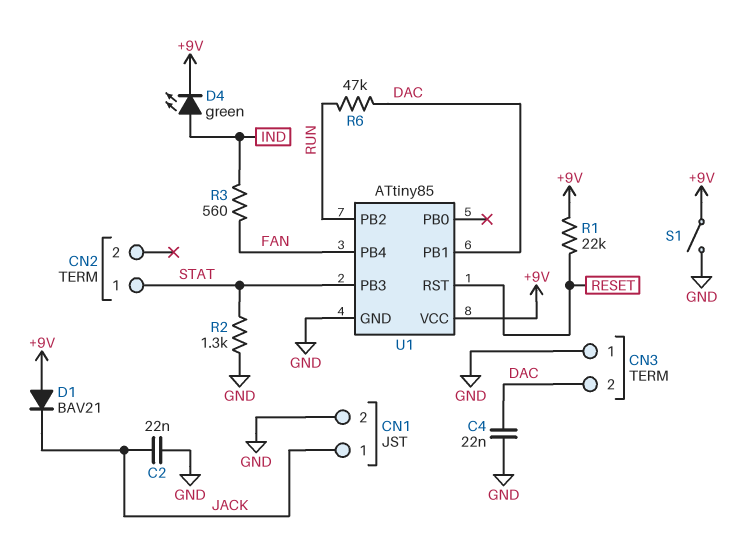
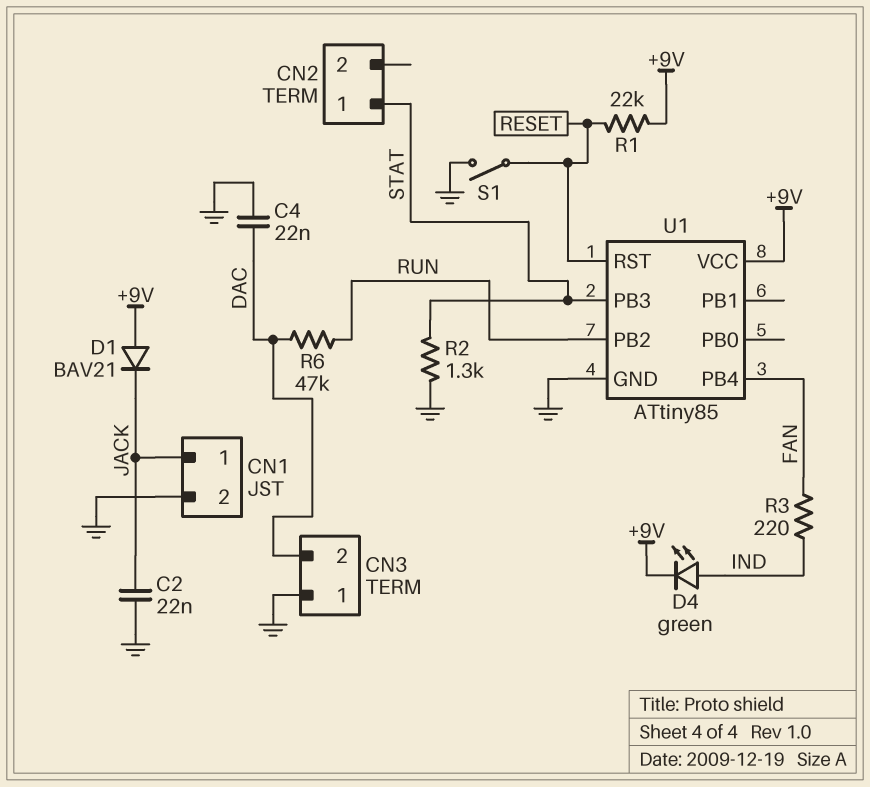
R3: 560 (FAN, IND) -> 220 (FAN, IND)
S1: switch (+9V, GND) -> switch (GND, RESET)
U1 pin PB1: DAC -> none

